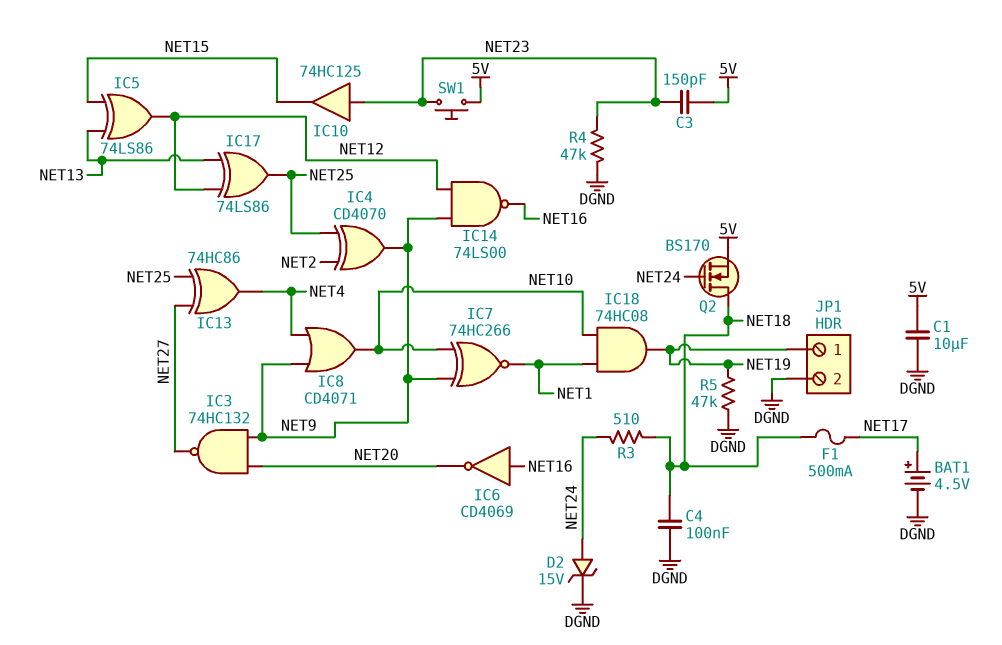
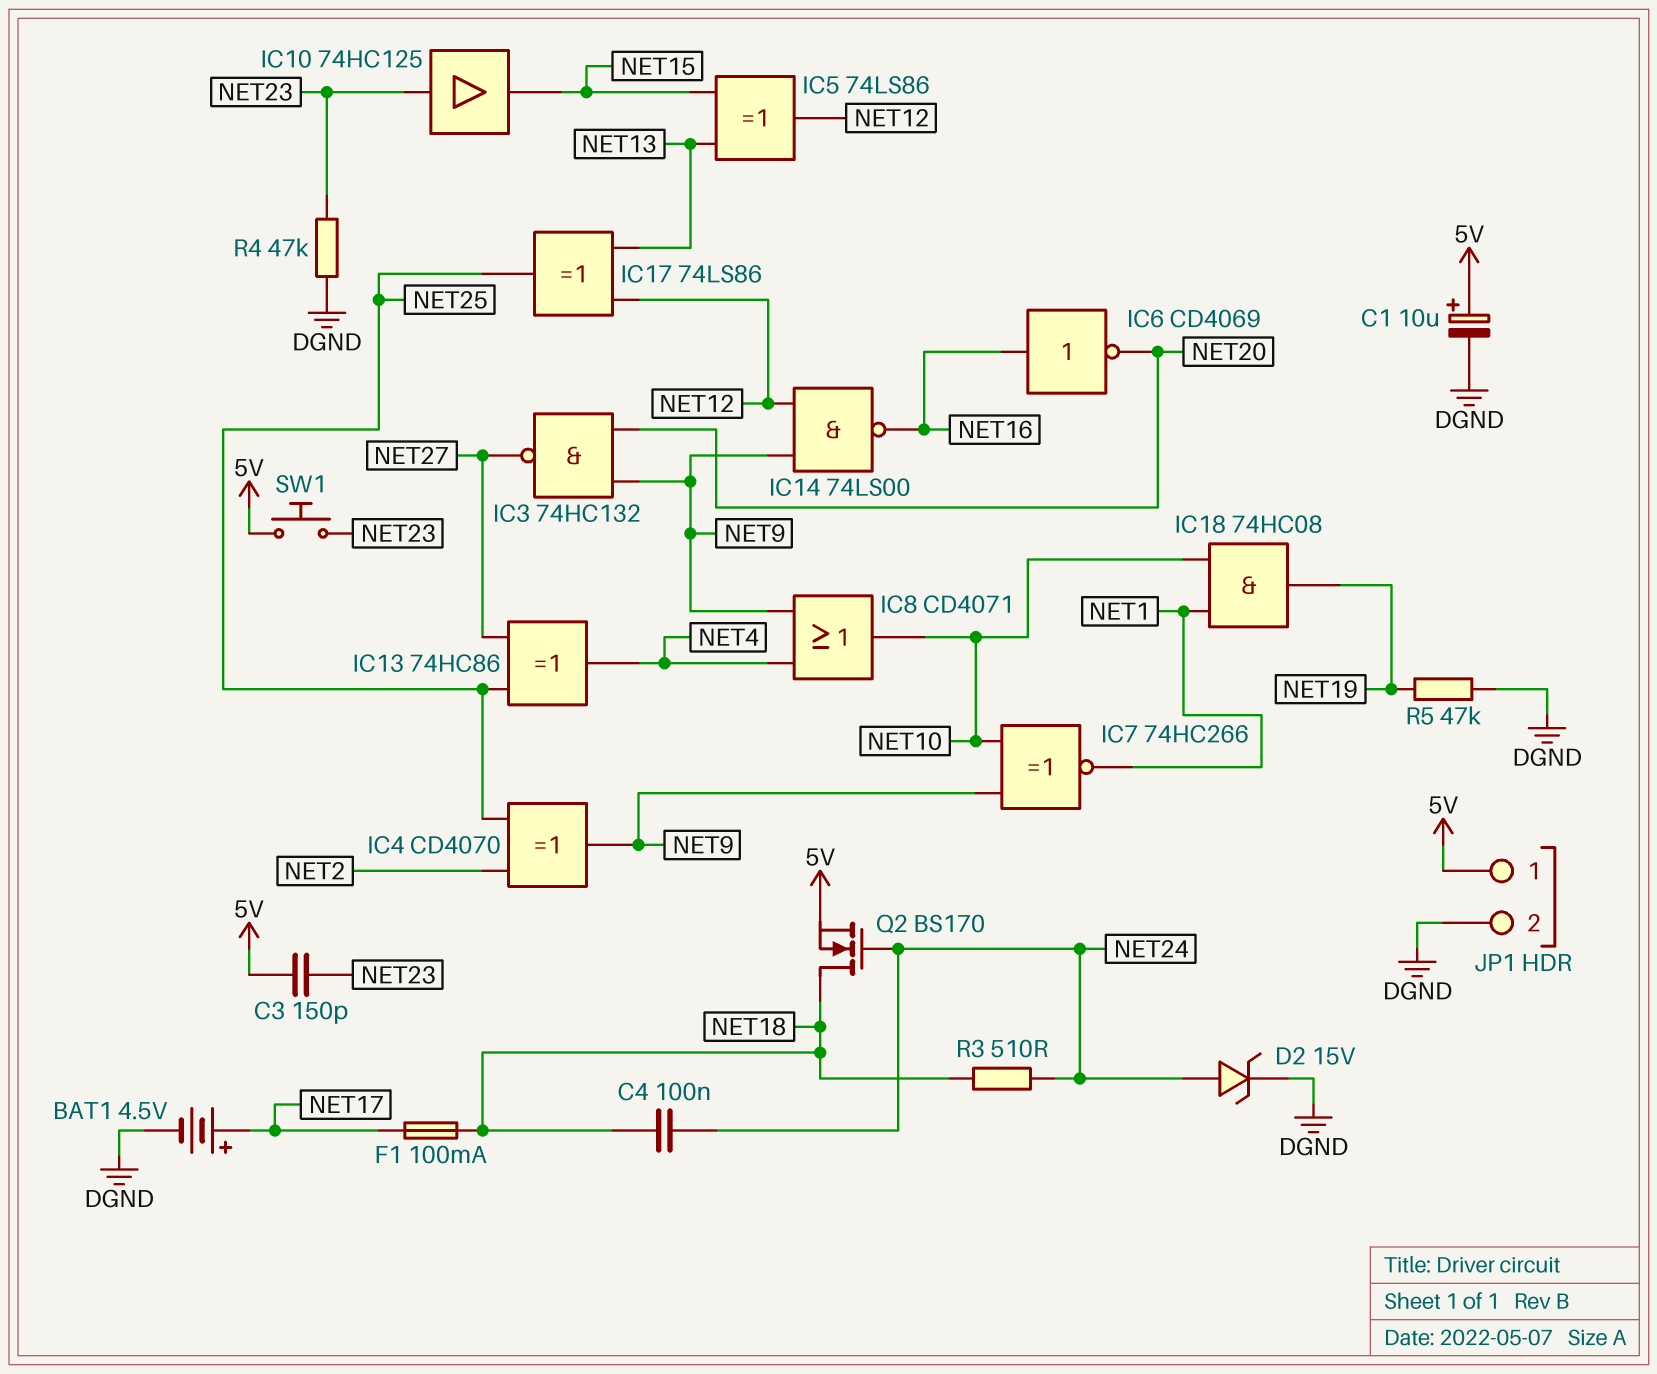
C1: 10uF (5V, DGND) -> 10uF (plus 5V, minus DGND)
C4: 100nF (DGND, NET18) -> 100nF (NET18, NET24)
F1: 500mA (NET17, NET18) -> 100mA (NET17, NET18)
JP1 pin 1: NET19 -> 5V

